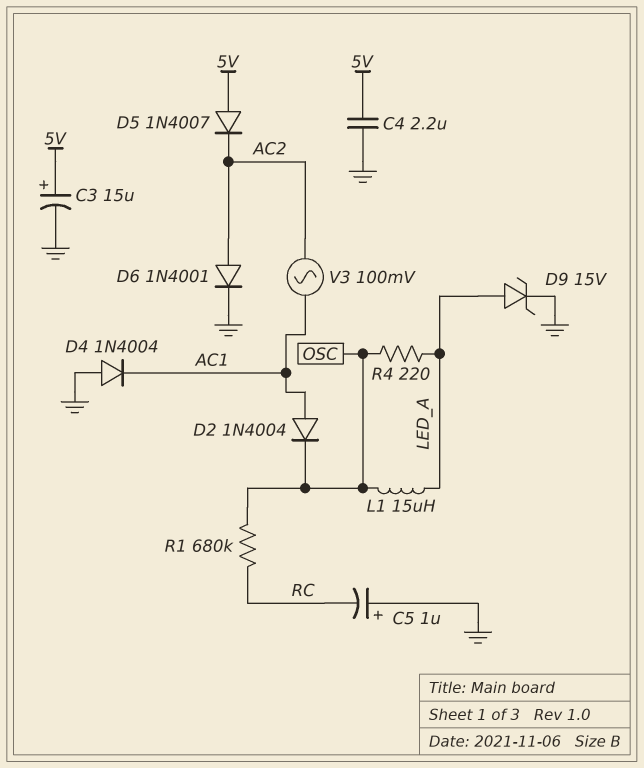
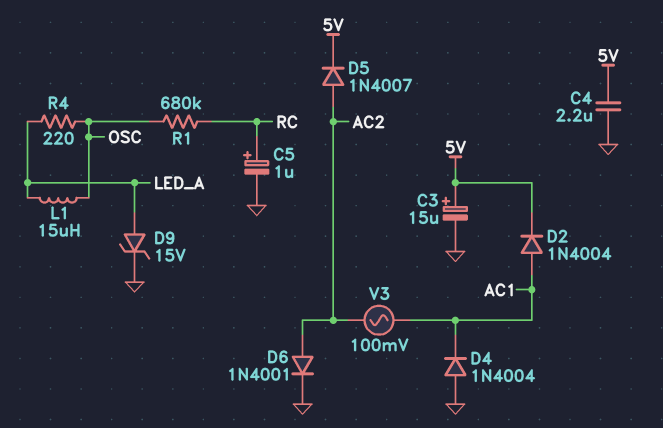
C5: 1uF (plus GND, minus RC) -> 1uF (plus RC, minus GND)
D2: diode 1N4004 (A AC1, K OSC) -> diode 1N4004 (A AC1, K 5V)
D5: diode 1N4007 (A 5V, K AC2) -> diode 1N4007 (A AC2, K 5V)

